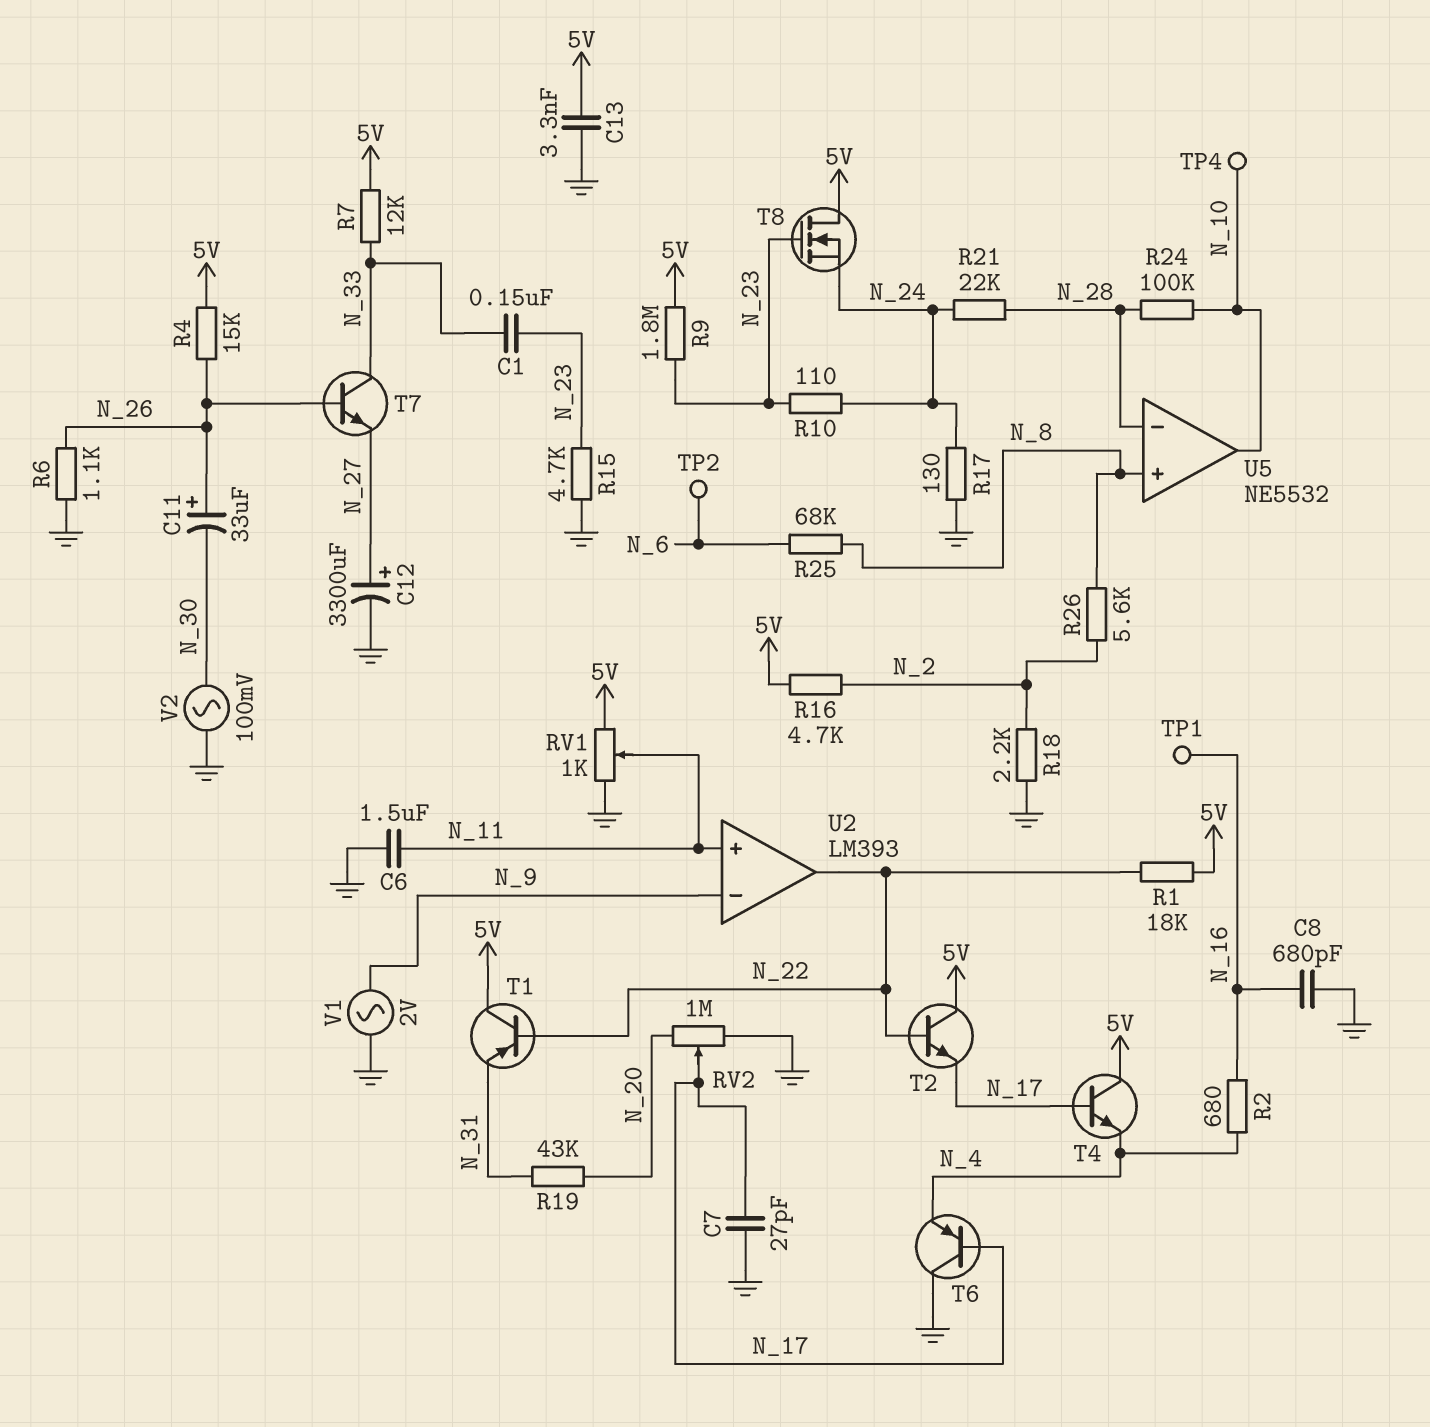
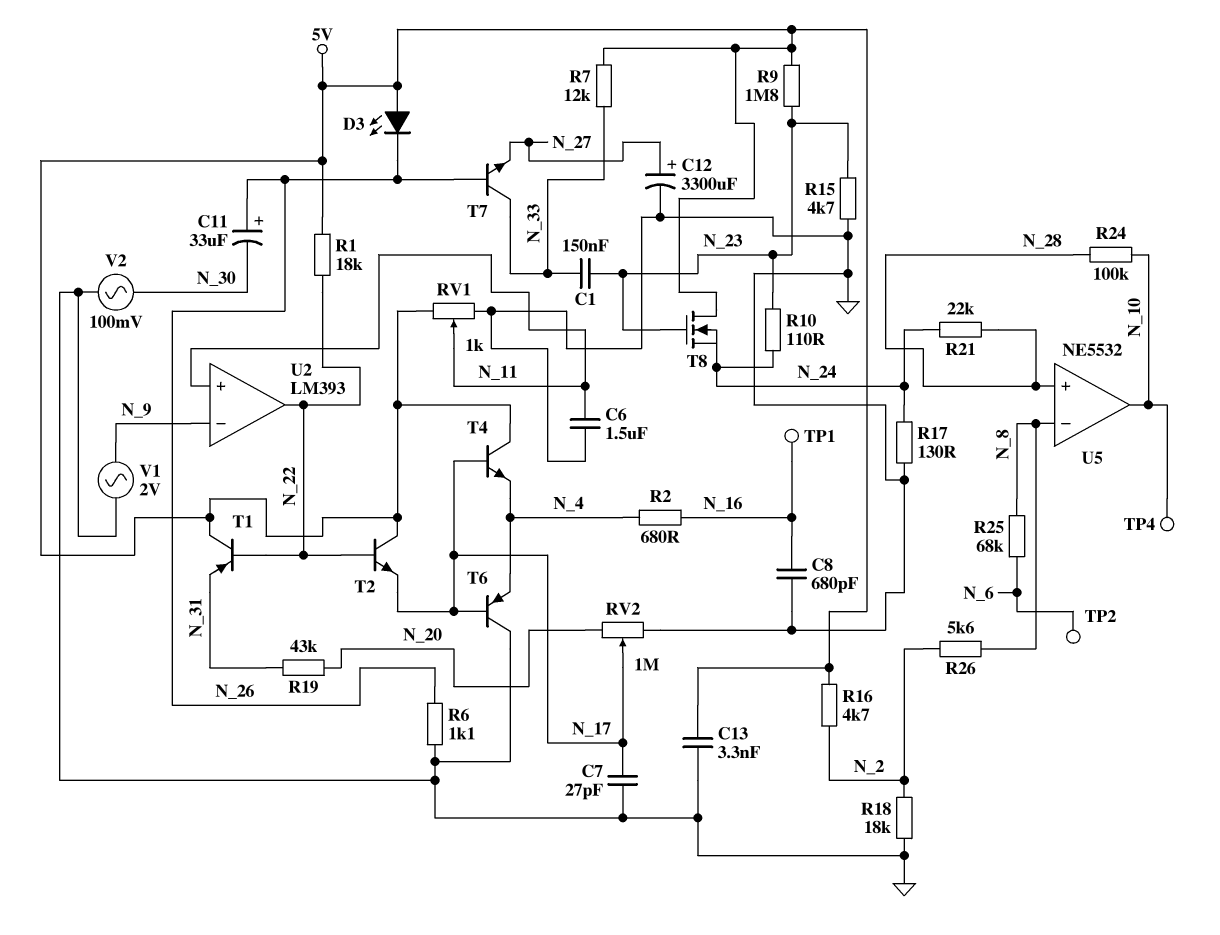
D3: none -> LED (A 5V, K N_26)
R4: 15k (5V, N_26) -> none
R18: 2.2k (GND, N_2) -> 18k (GND, N_2)
U5 pin in+: N_8 -> N_28
U5 pin in-: N_28 -> N_8

